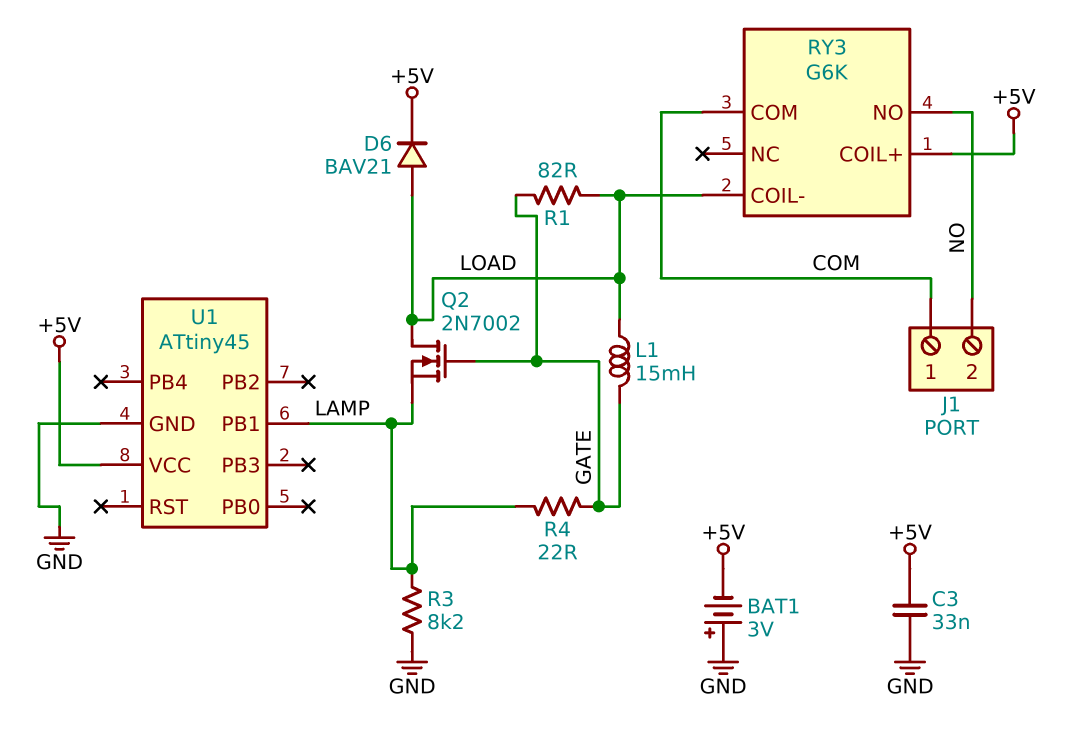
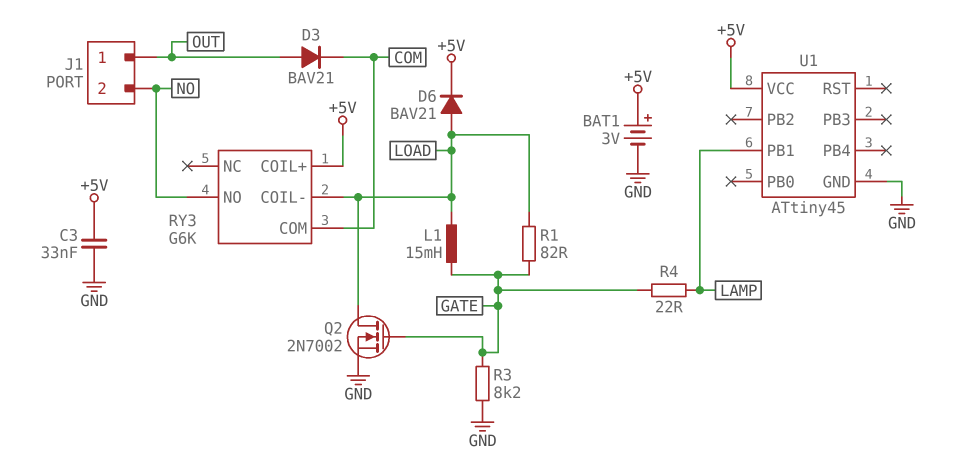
BAT1: 3V (plus GND, minus +5V) -> 3V (plus +5V, minus GND)
D3: none -> diode BAV21 (A OUT, K COM)
J1 pin 1: COM -> OUT
Q2: NMOS 2N7002 (G GATE, D LOAD, S LAMP) -> NMOS 2N7002 (G GATE, D LOAD, S GND)
R3: 8.2k (GND, LAMP) -> 8.2k (GATE, GND)

